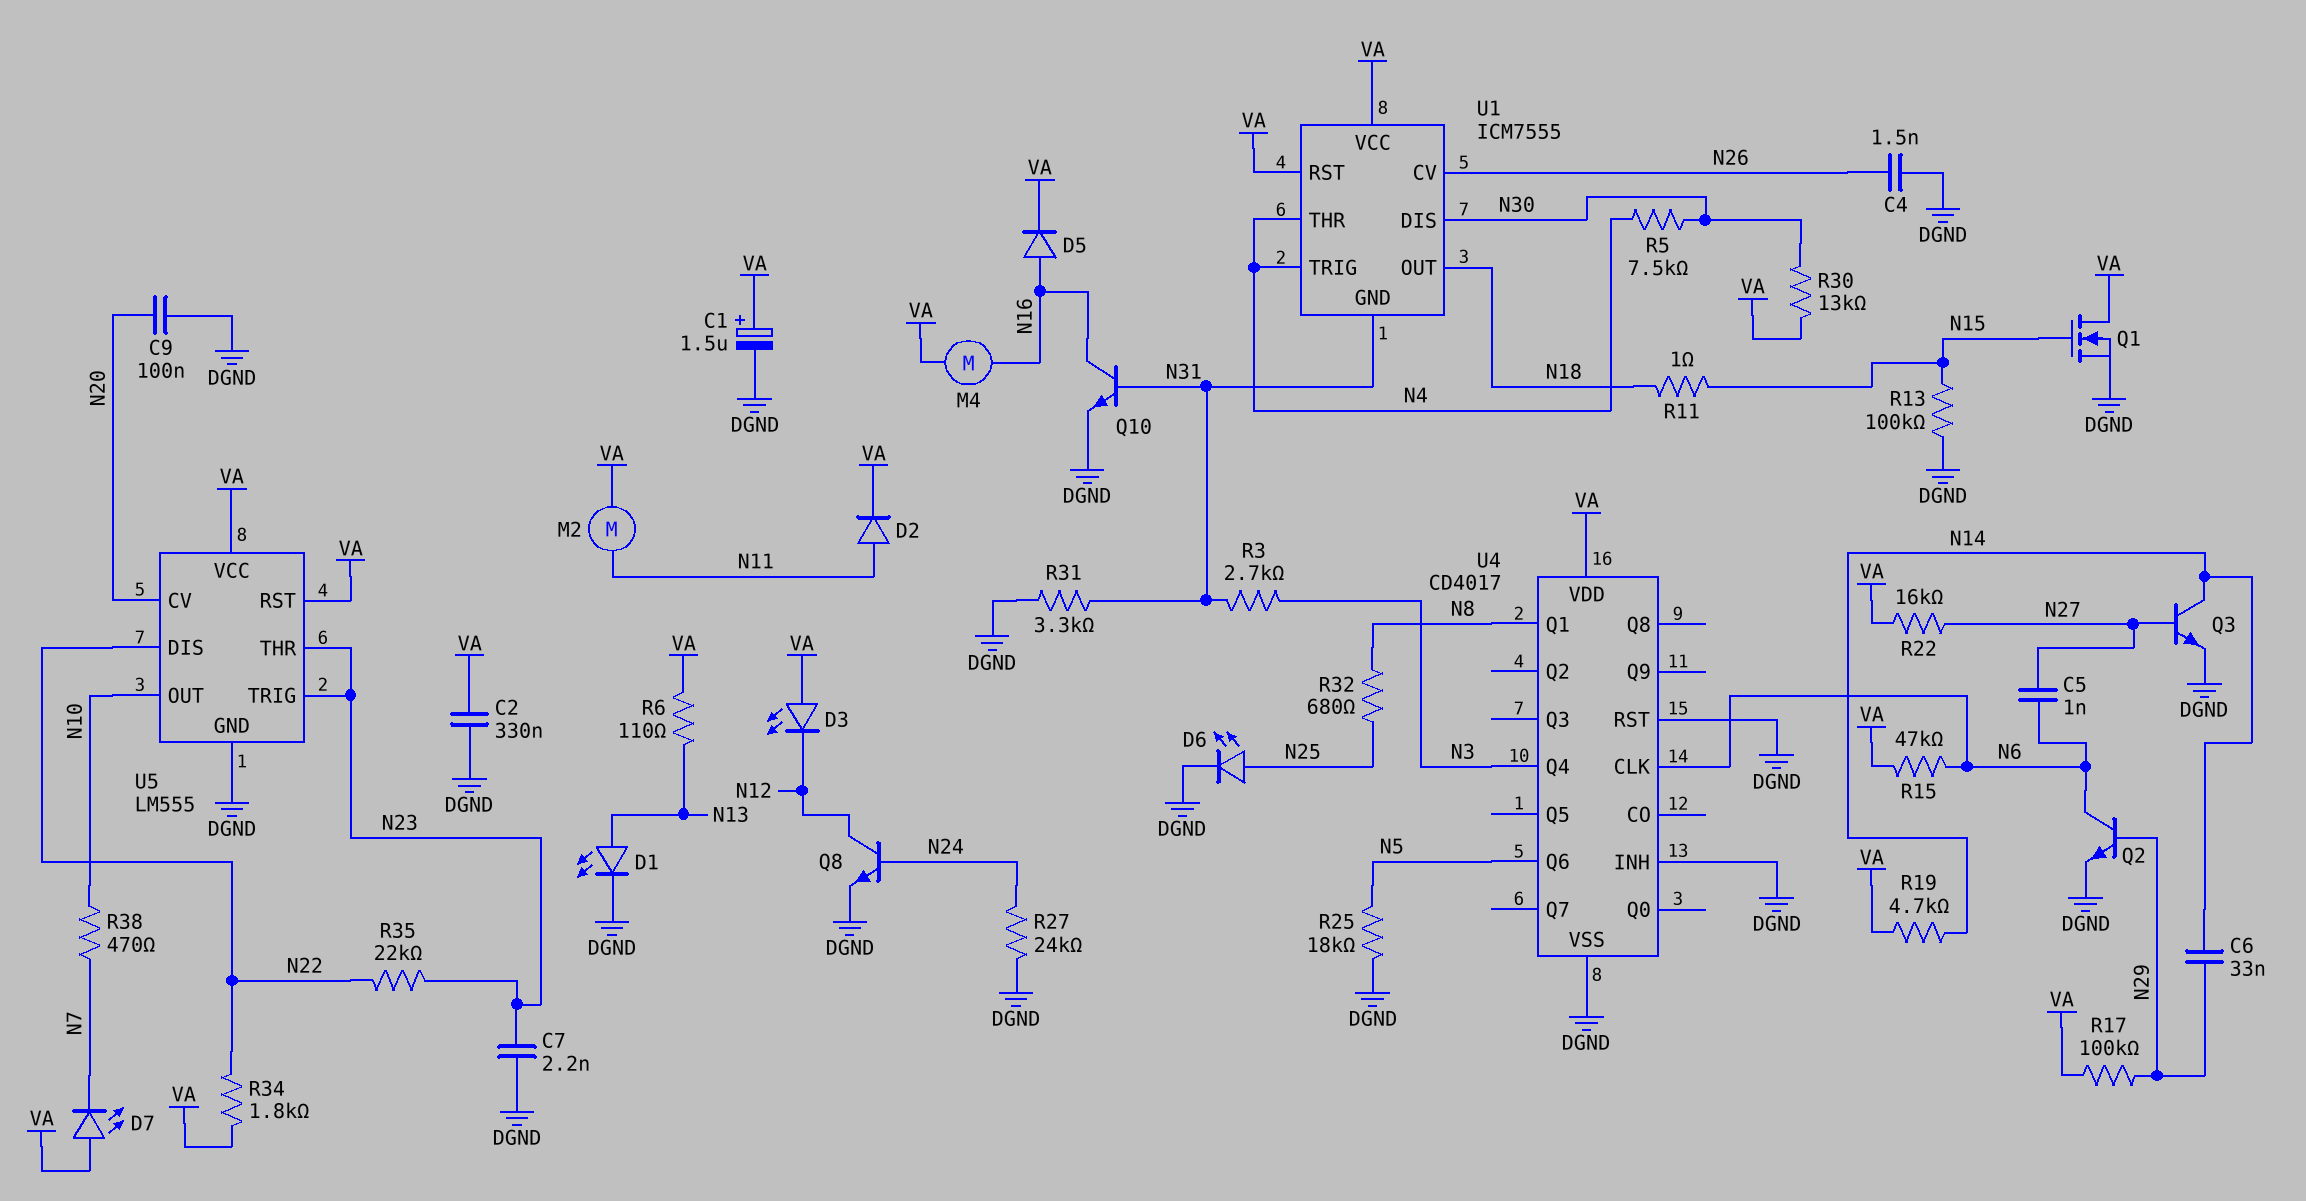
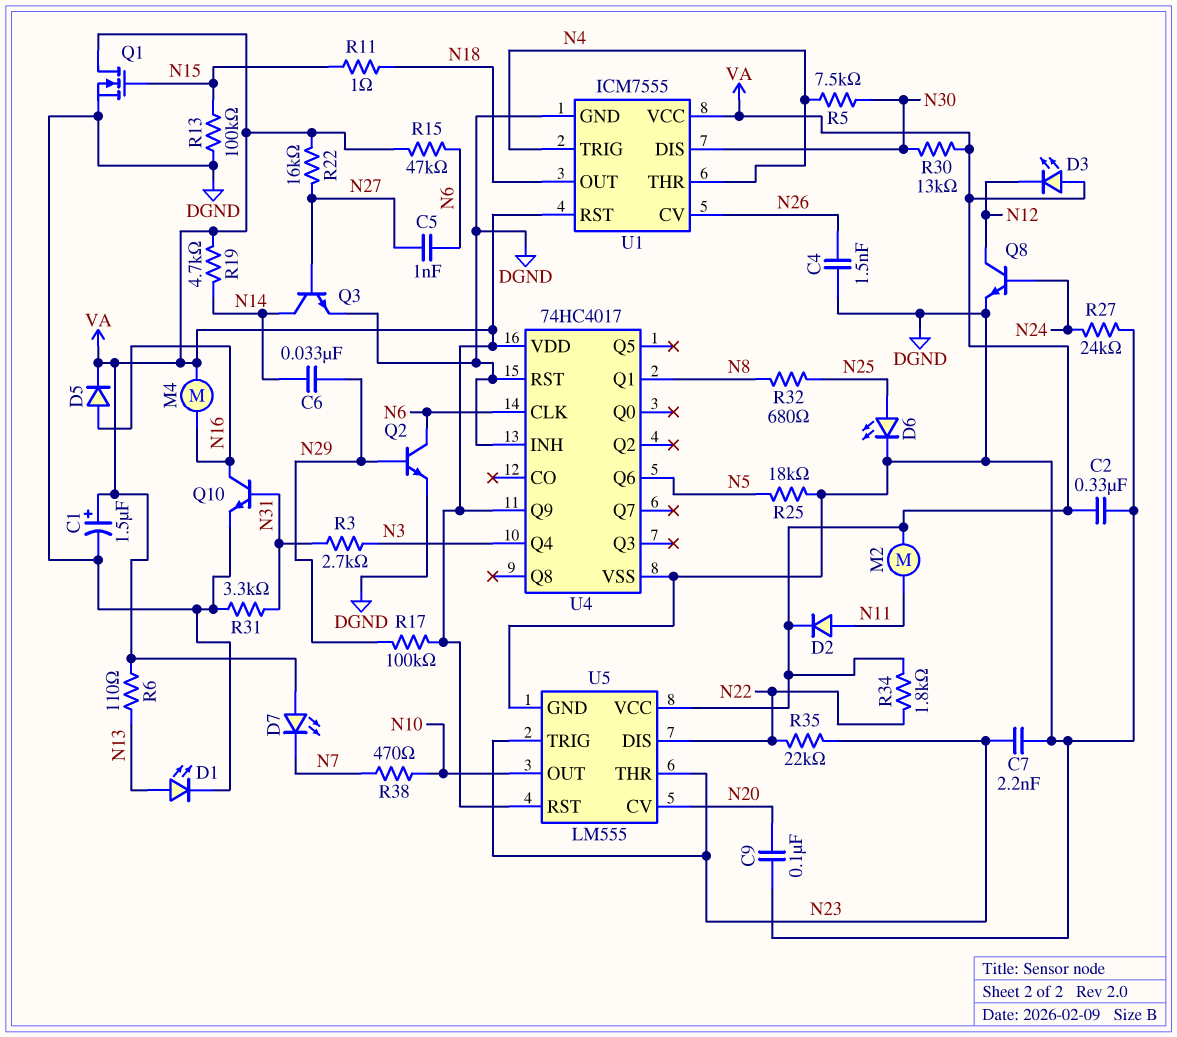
U1 pin GND: N31 -> DGND
U4: CD4017 -> 74HC4017
U4 pin Q9: none -> VA

